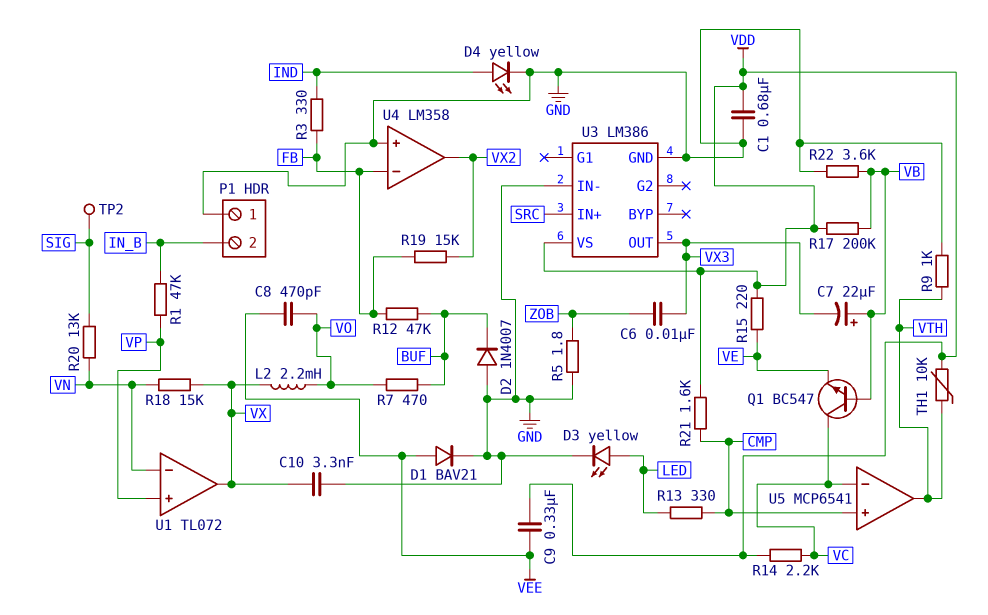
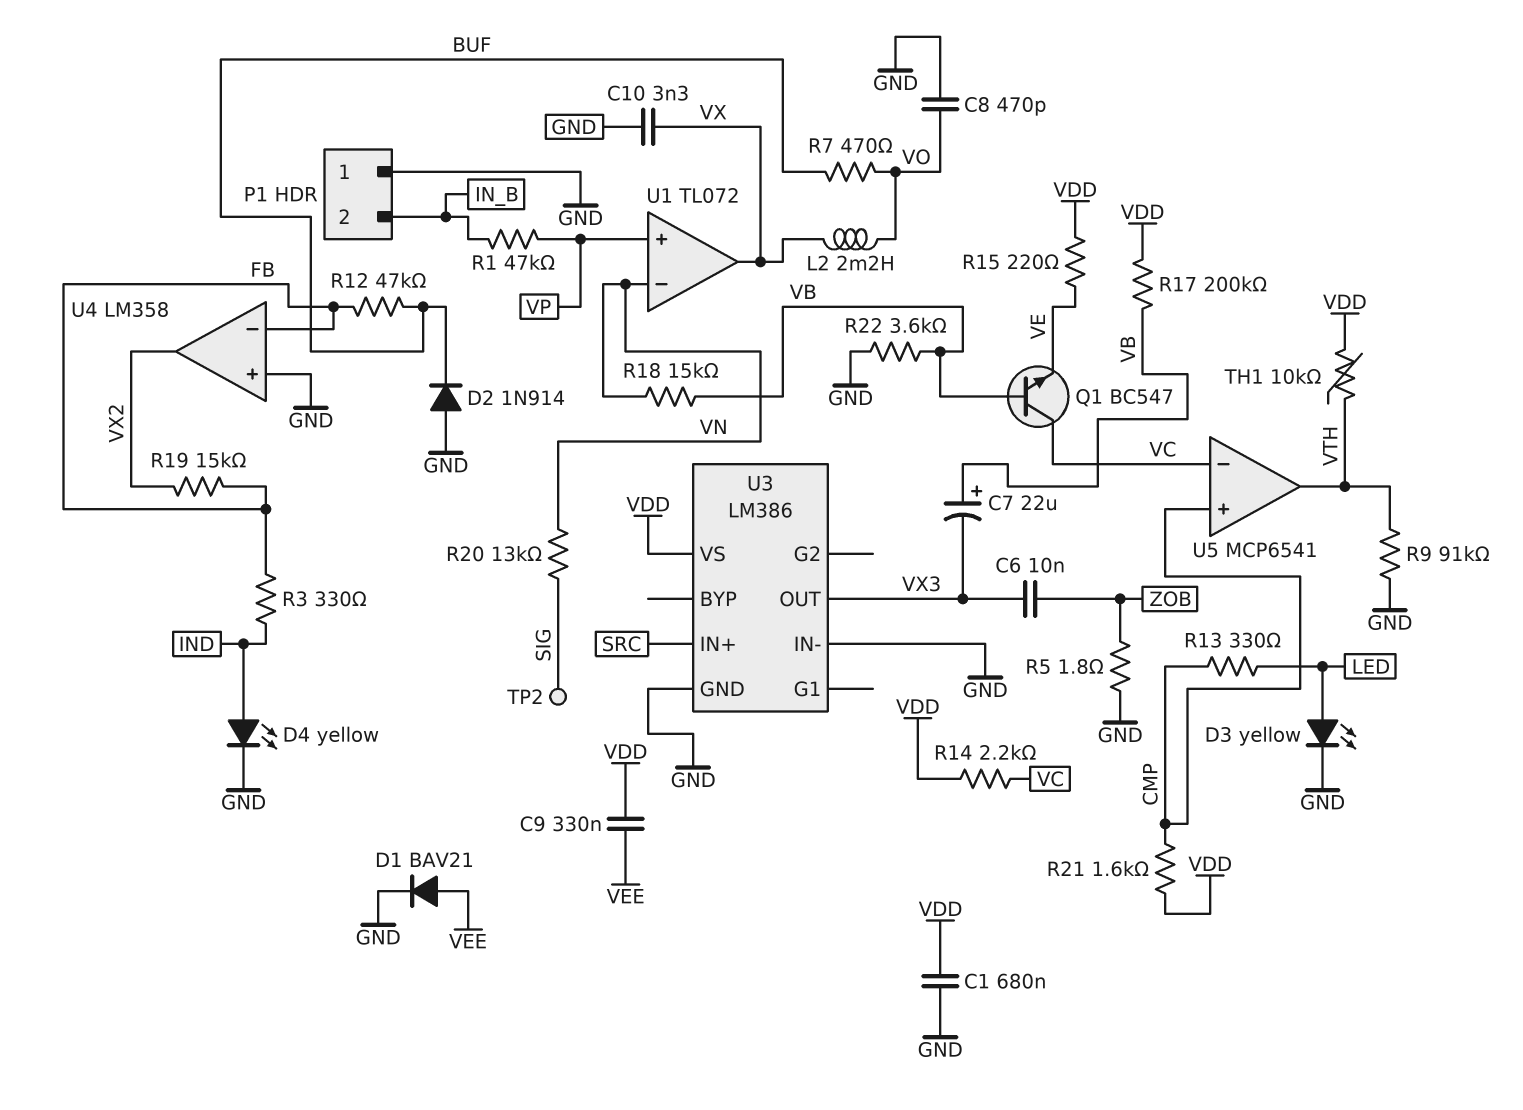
C8: 470pF (VEE, VO) -> 470pF (GND, VO)
D2: diode 1N4007 (A GND, K BUF) -> diode 1N914 (A GND, K BUF)
R9: 1k (GND, VTH) -> 91k (GND, VTH)
R18: 15k (VN, VX) -> 15k (VB, VN)

